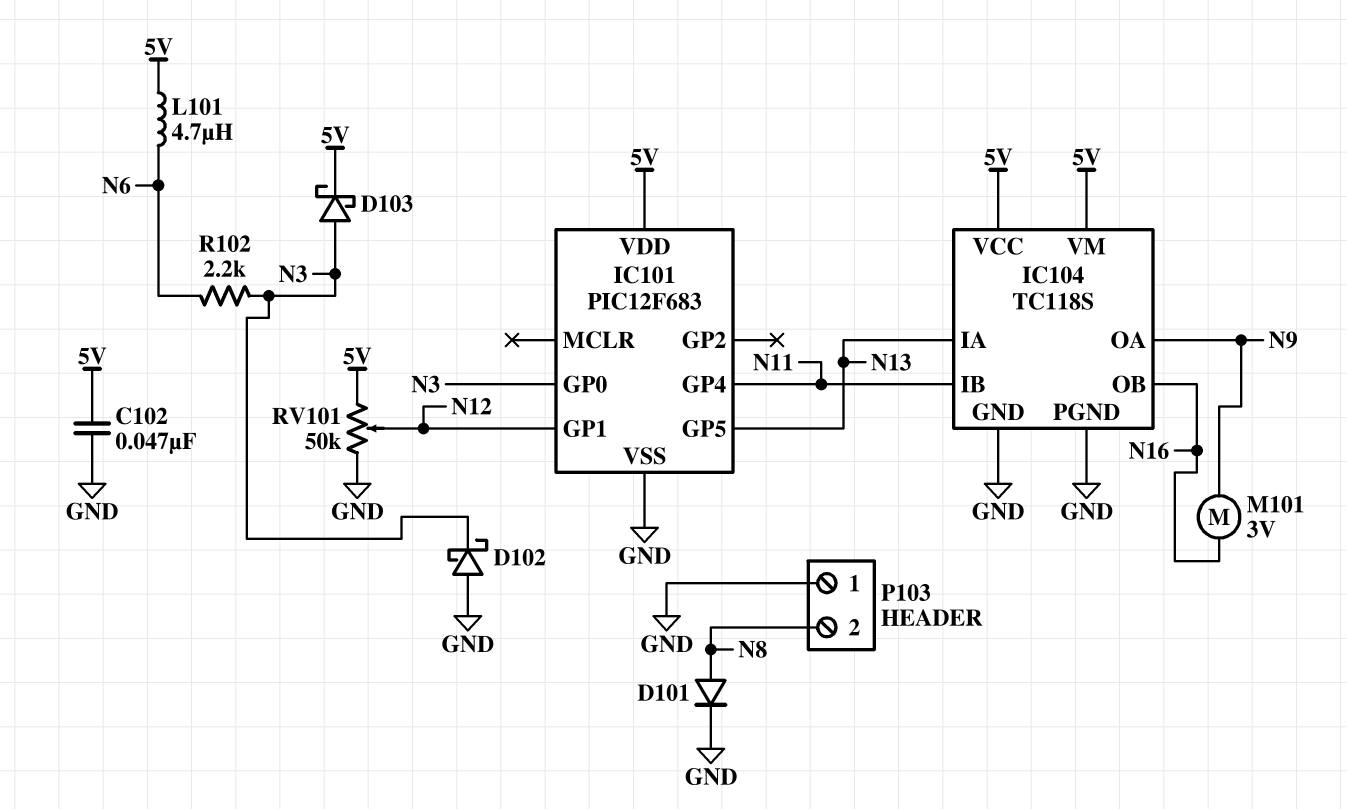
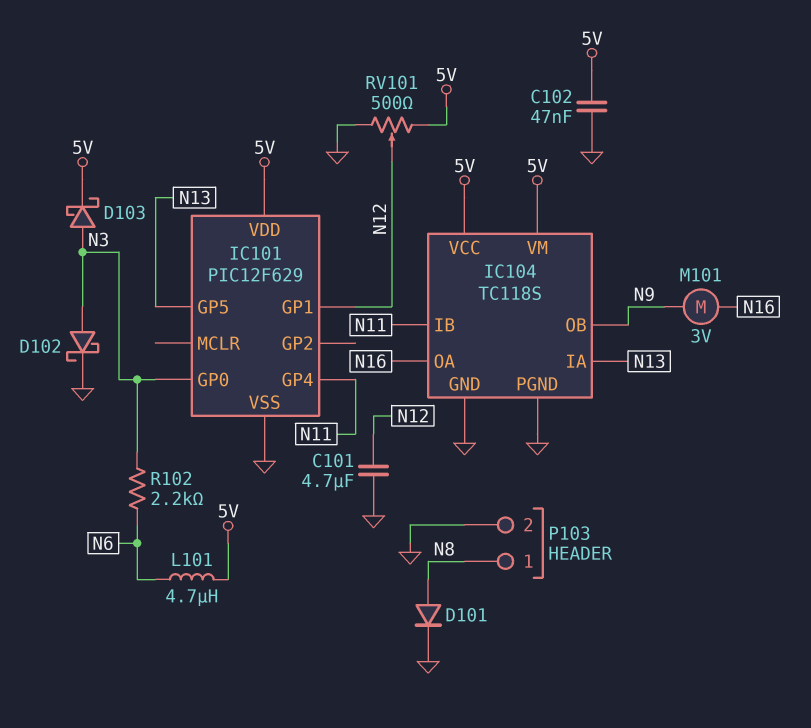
C101: none -> 4.7uF (GND, N12)
D102: schottky (A GND, K N3) -> schottky (A N3, K GND)
IC101: PIC12F683 -> PIC12F629
IC104 pin OA: N9 -> N16
IC104 pin OB: N16 -> N9
P103 pin 1: GND -> N8
P103 pin 2: N8 -> GND
RV101: 50k (5V, GND, wiper N12) -> 500 (5V, GND, wiper N12)

